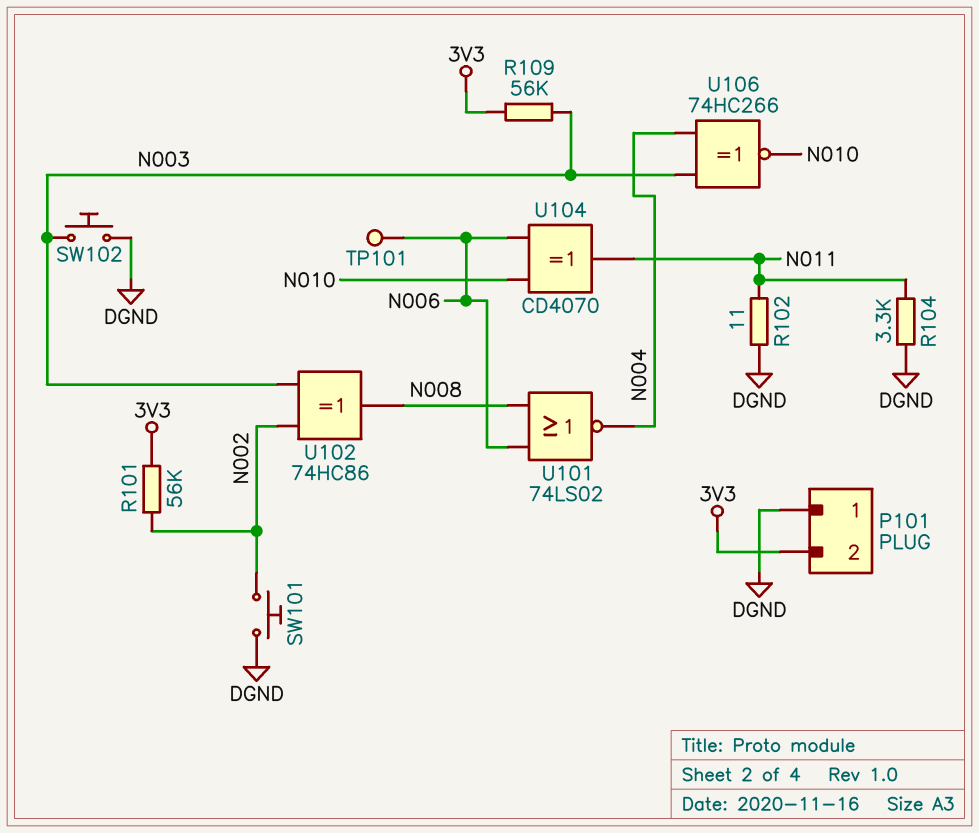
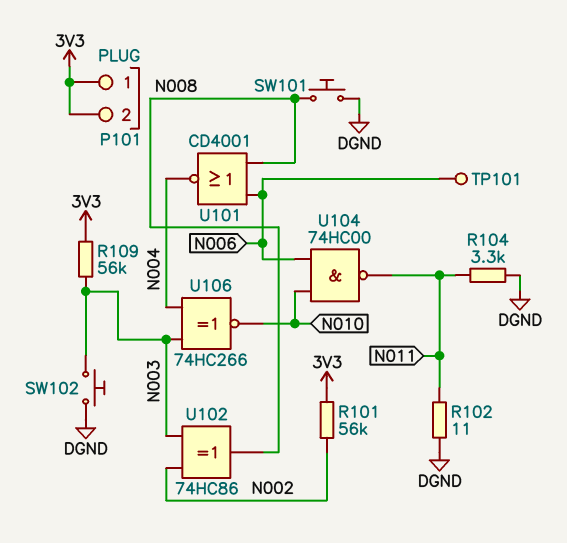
P101 pin 1: DGND -> 3V3
SW101: button (DGND, N002) -> button (DGND, N008)
U101: NOR 74LS02 (in N006, in N008, out N004) -> NOR CD4001 (in N006, in N008, out N004)
U104: XOR CD4070 (in N006, in N010, out N011) -> NAND 74HC00 (in N006, in N010, out N011)

